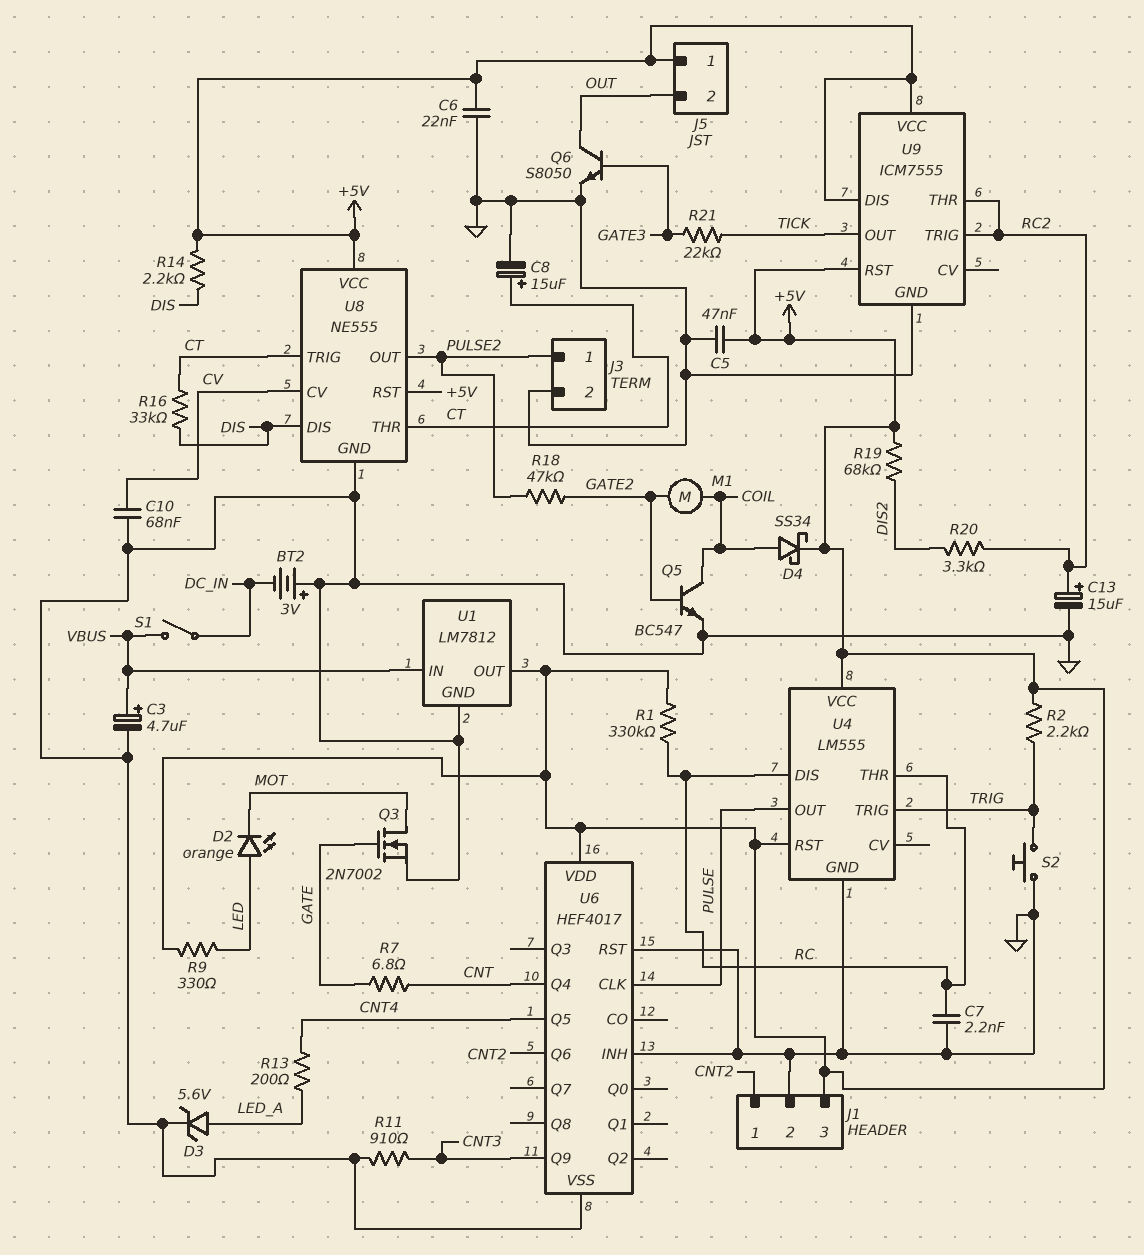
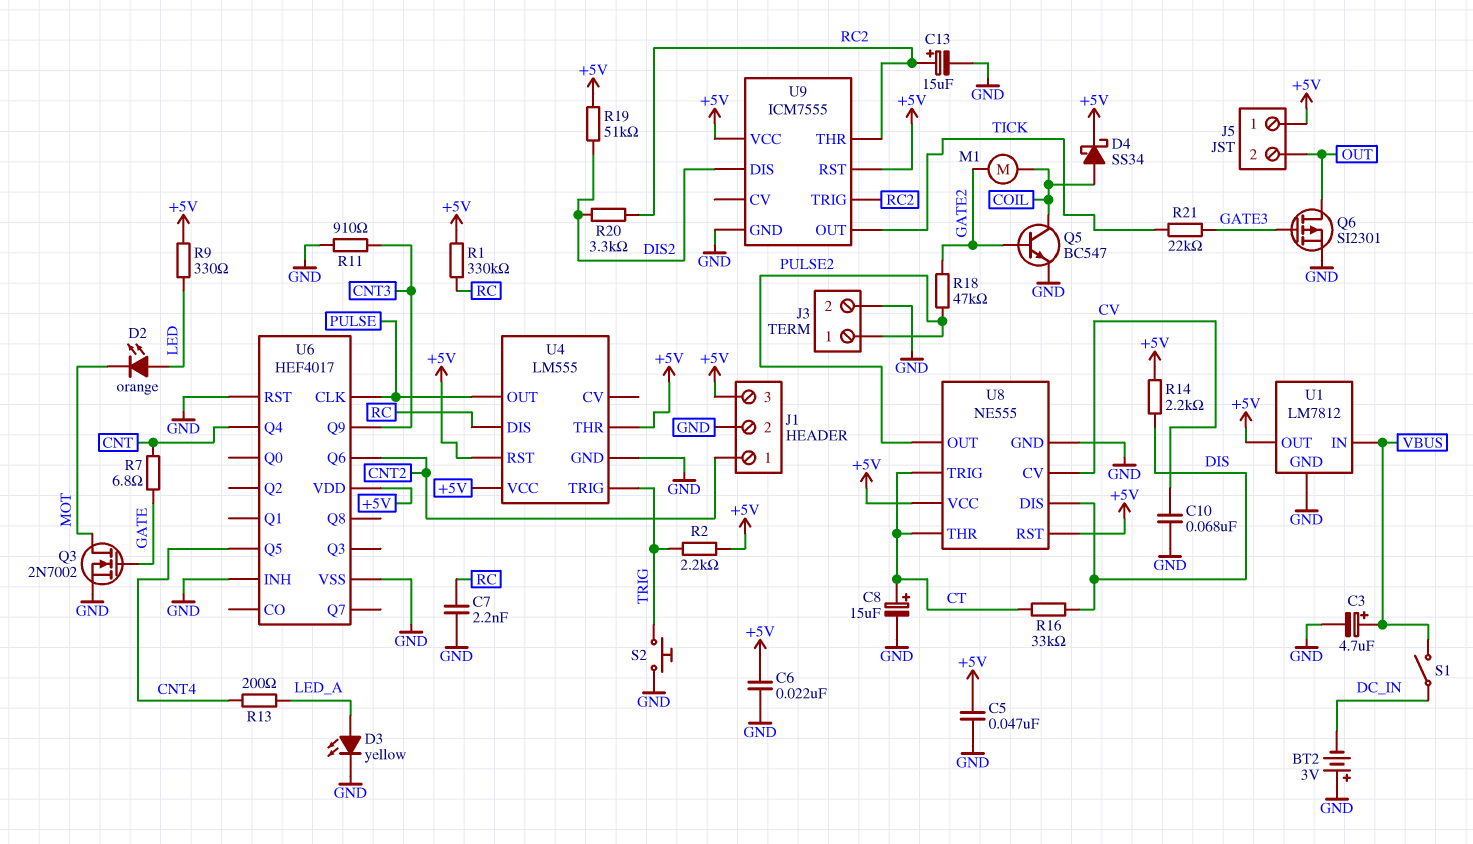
D3: zener 5.6V (A LED_A, K GND) -> LED yellow (A LED_A, K GND)
Q6: NPN S8050 (B GATE3, C OUT, E GND) -> PMOS SI2301 (G GATE3, D OUT, S GND)
R19: 68k (+5V, DIS2) -> 51k (+5V, DIS2)
U4 pin THR: RC -> +5V
U9 pin DIS: +5V -> DIS2

